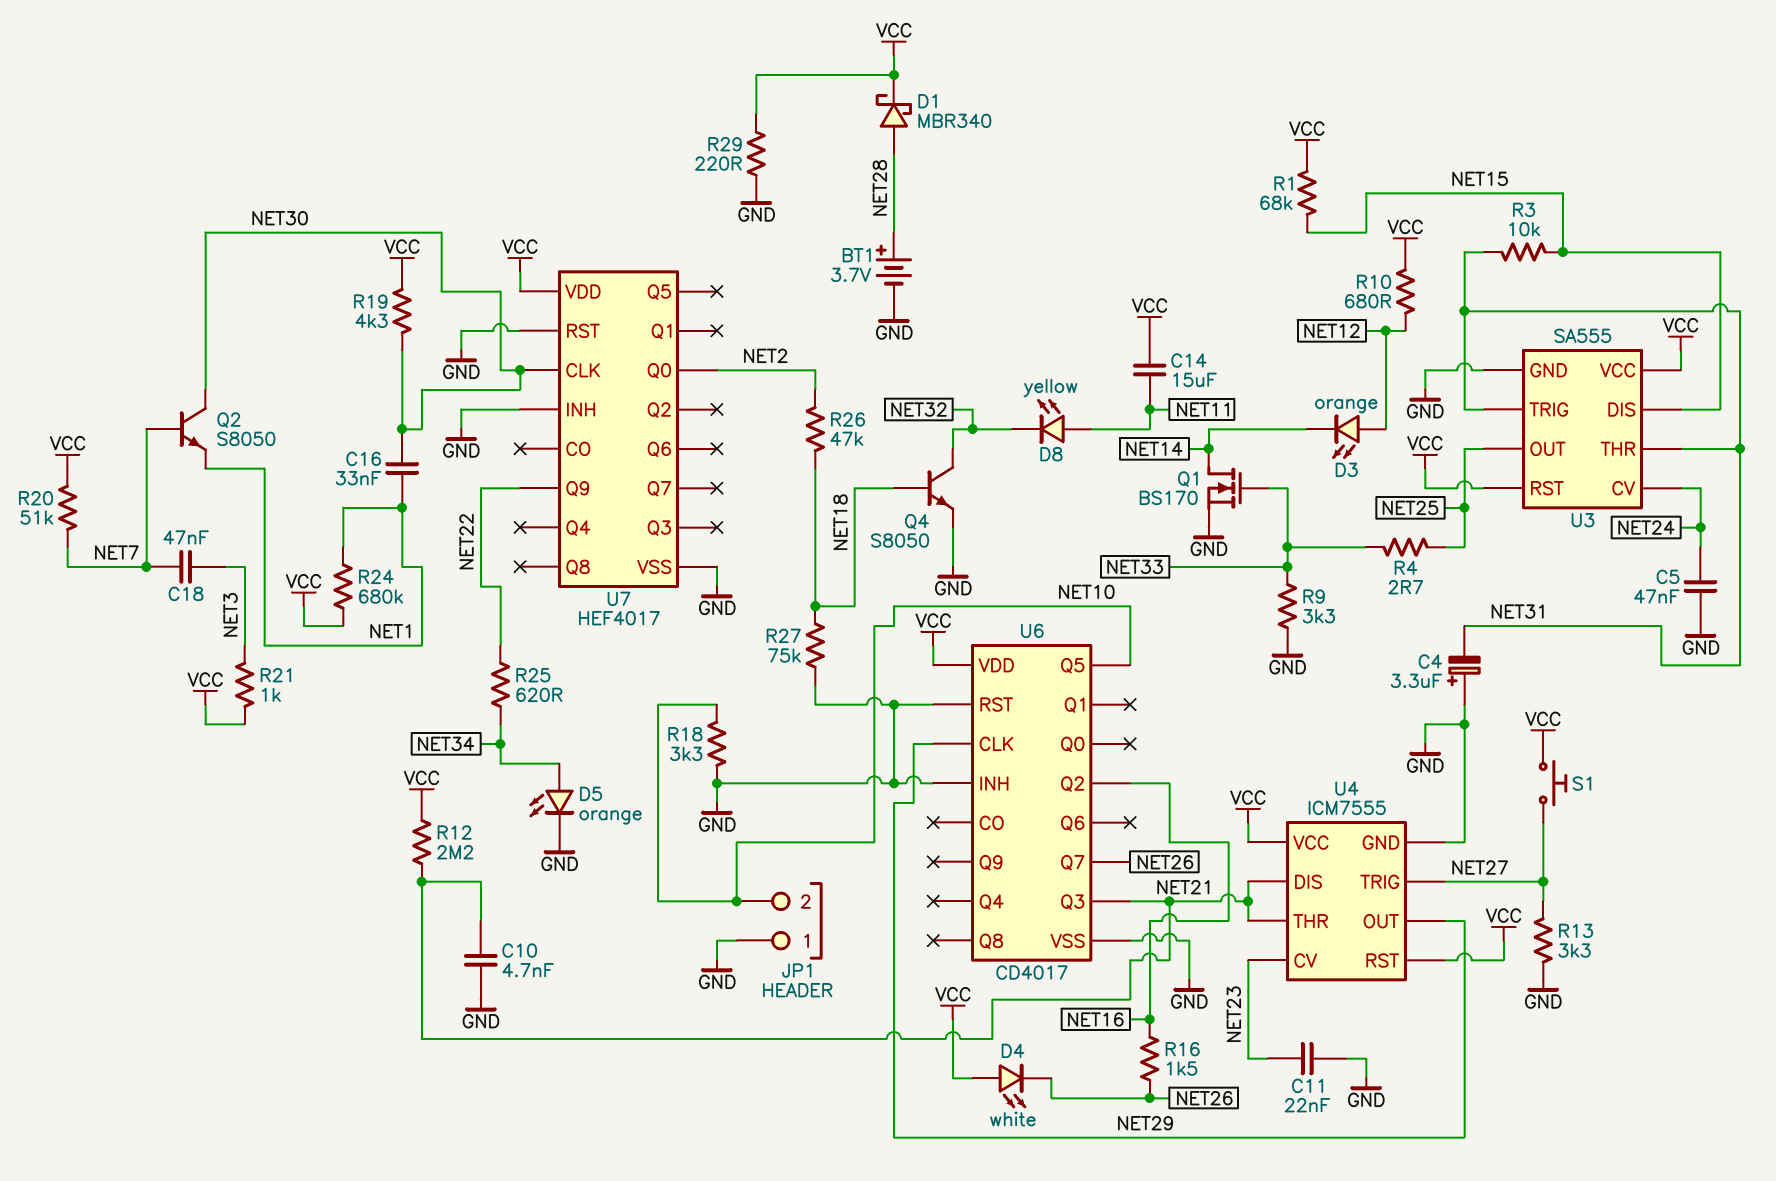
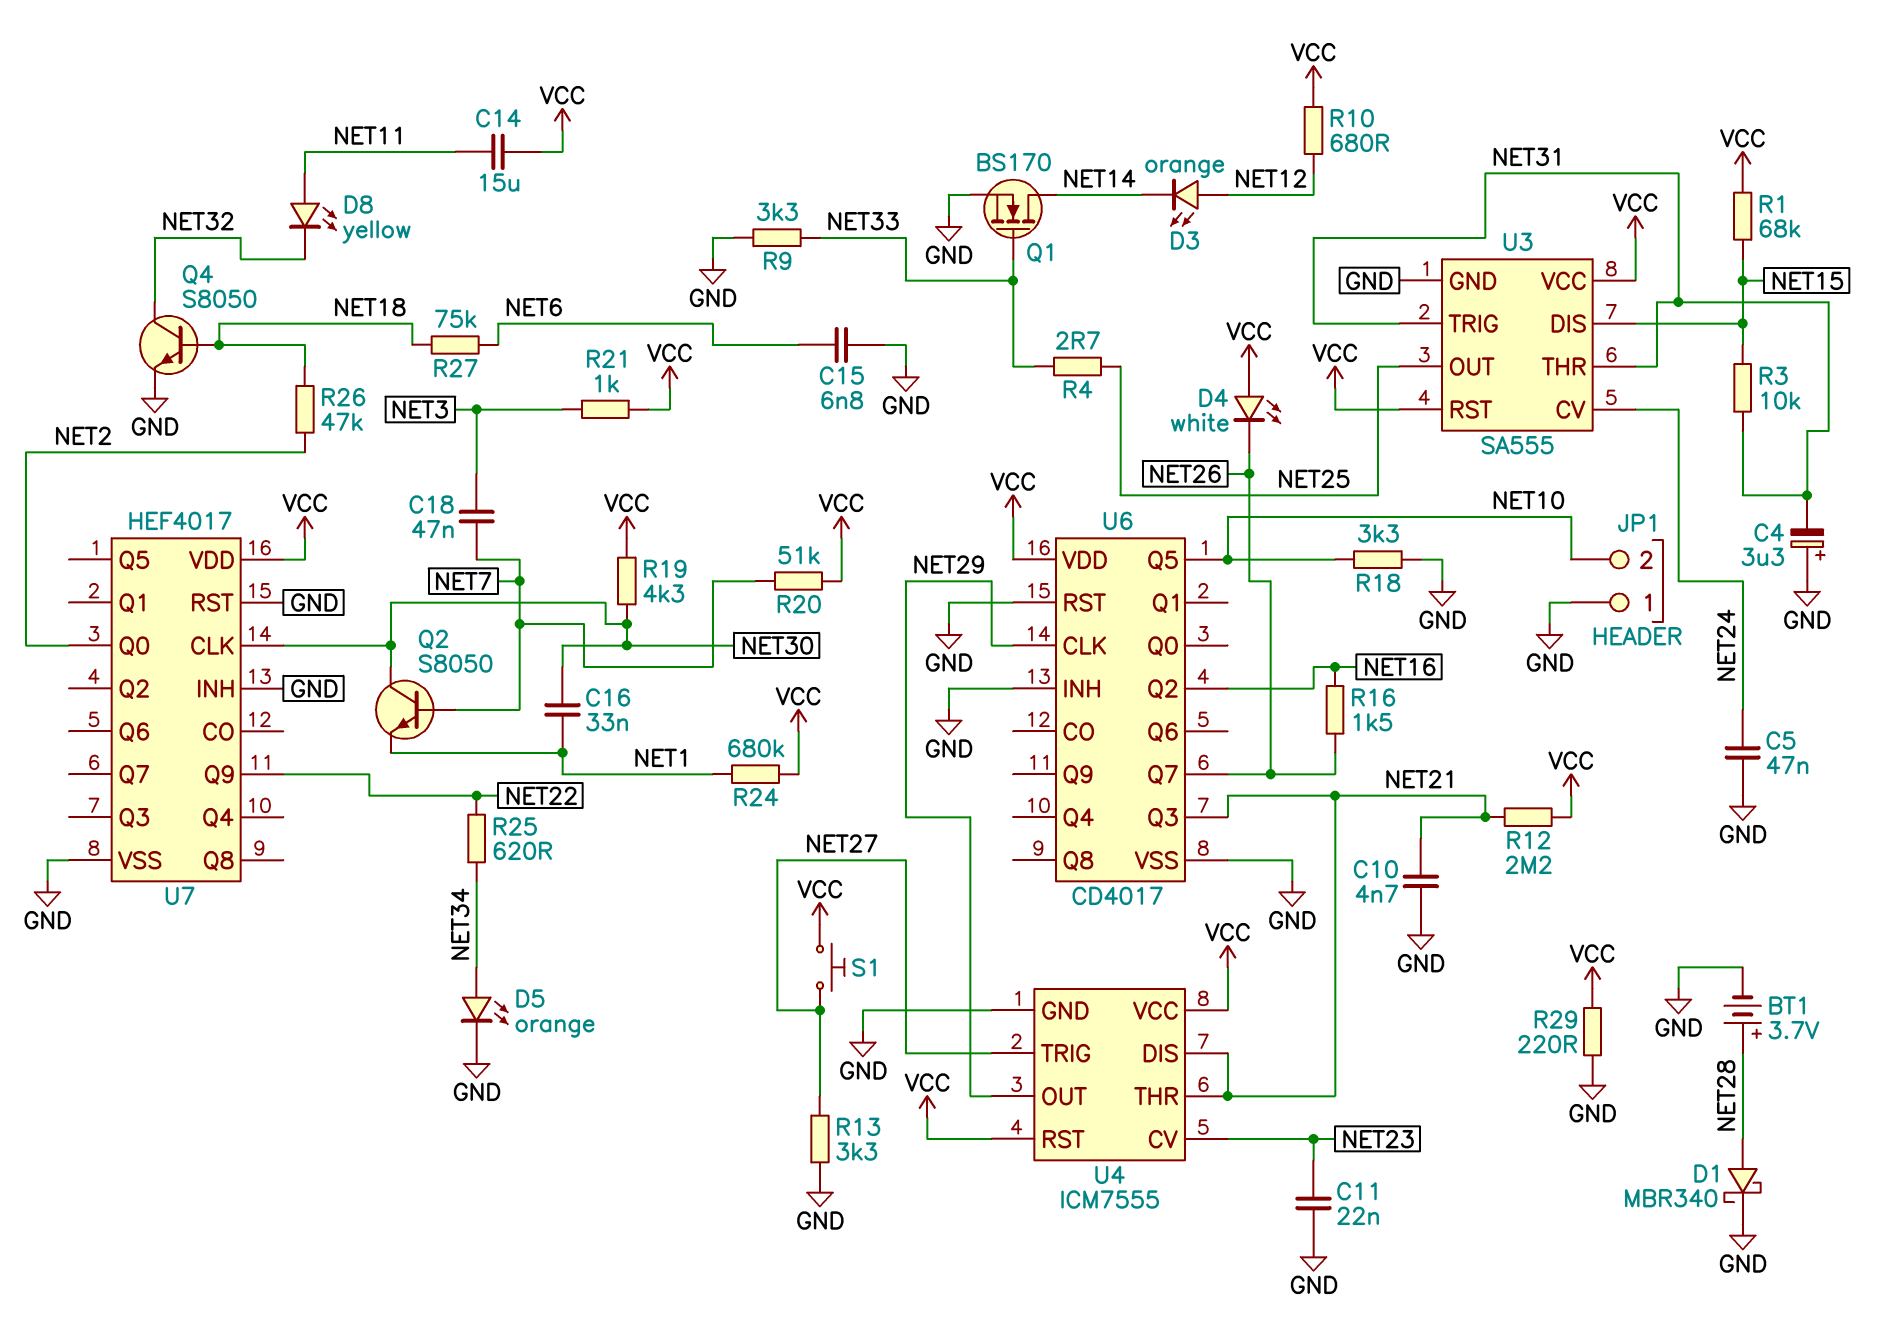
C15: none -> 6.8nF (GND, NET6)
D1: schottky MBR340 (A NET28, K VCC) -> schottky MBR340 (A NET28, K GND)
R27: 75k (GND, NET18) -> 75k (NET6, NET18)

